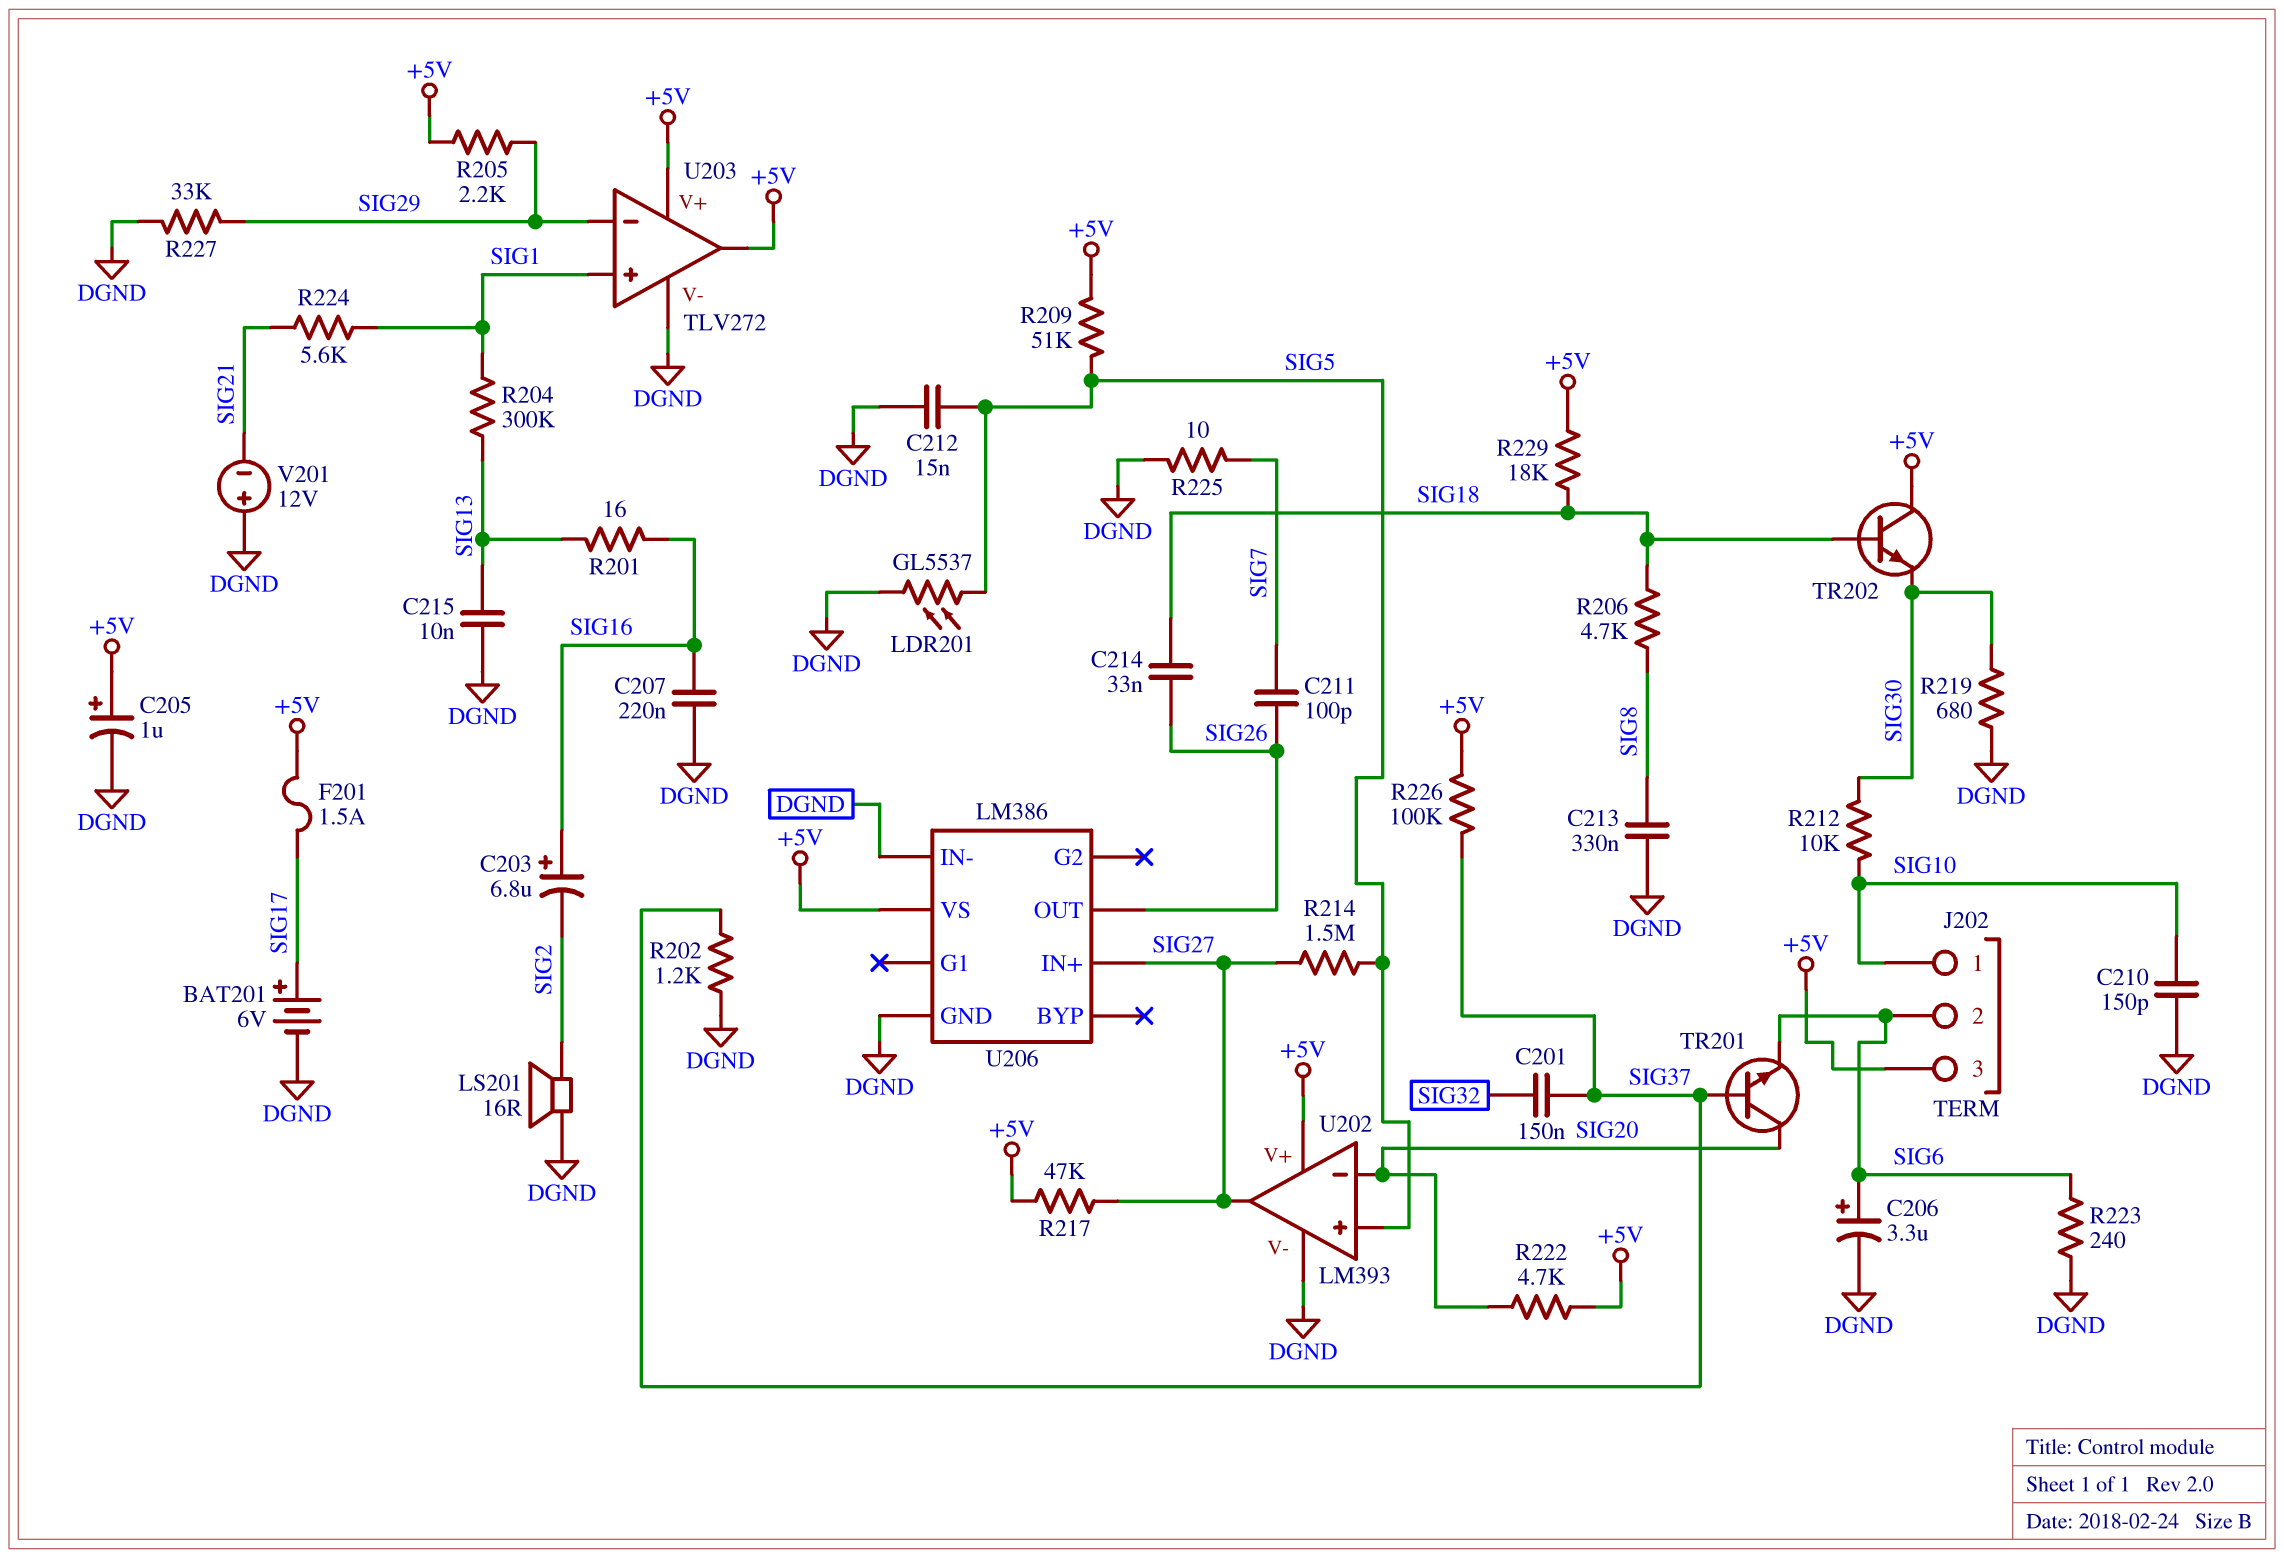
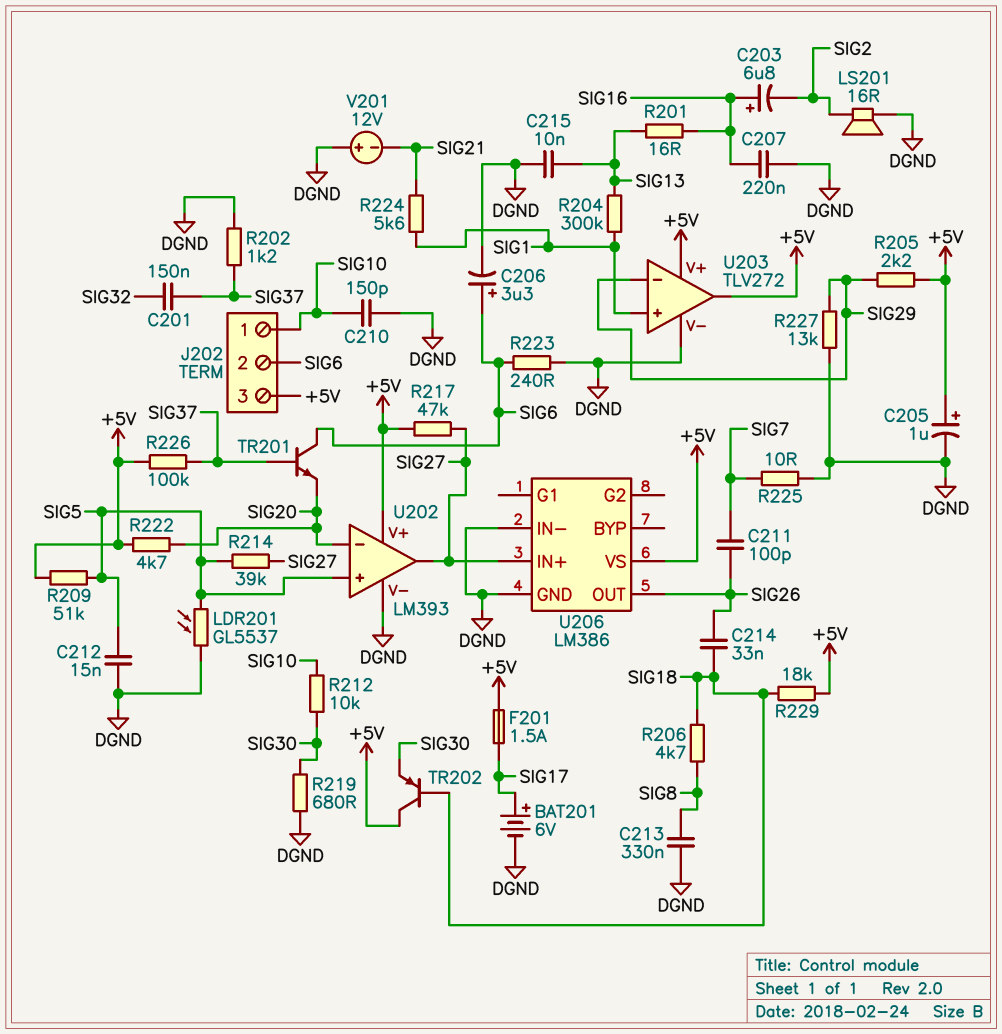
R214: 1.5M (SIG5, SIG27) -> 39k (SIG5, SIG27)
R227: 33k (DGND, SIG29) -> 13k (DGND, SIG29)
TR201: NPN (B SIG37, C SIG20, E SIG6) -> NPN (B SIG37, C SIG6, E SIG20)
TR202: NPN (B SIG18, C +5V, E SIG30) -> PNP (B SIG18, C +5V, E SIG30)

